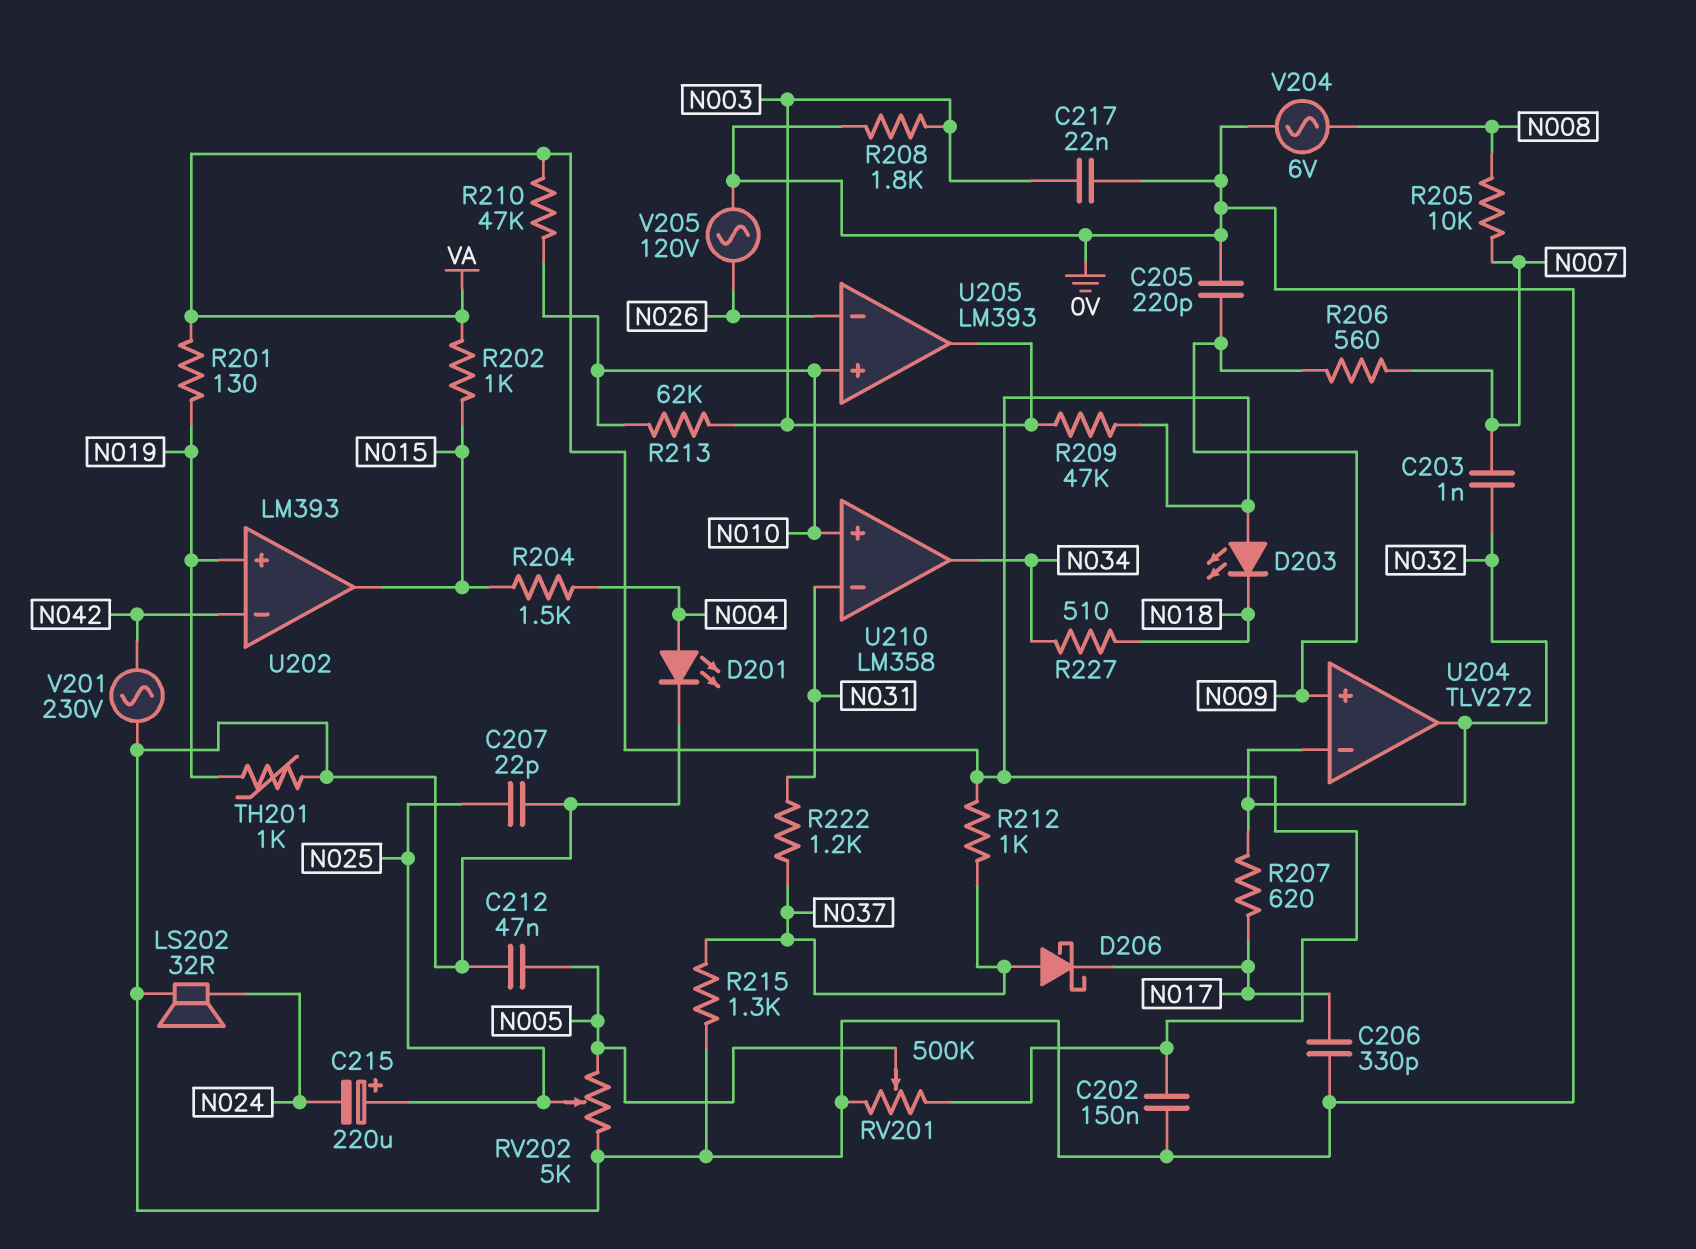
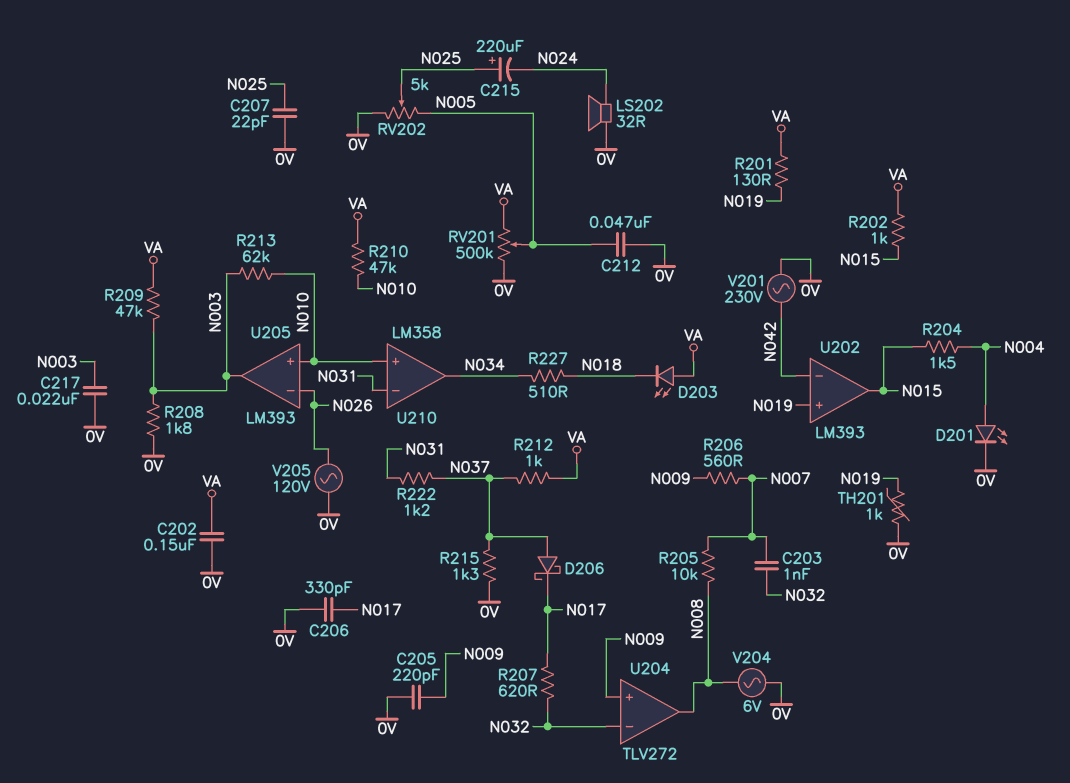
U204 pin out: N032 -> N008

